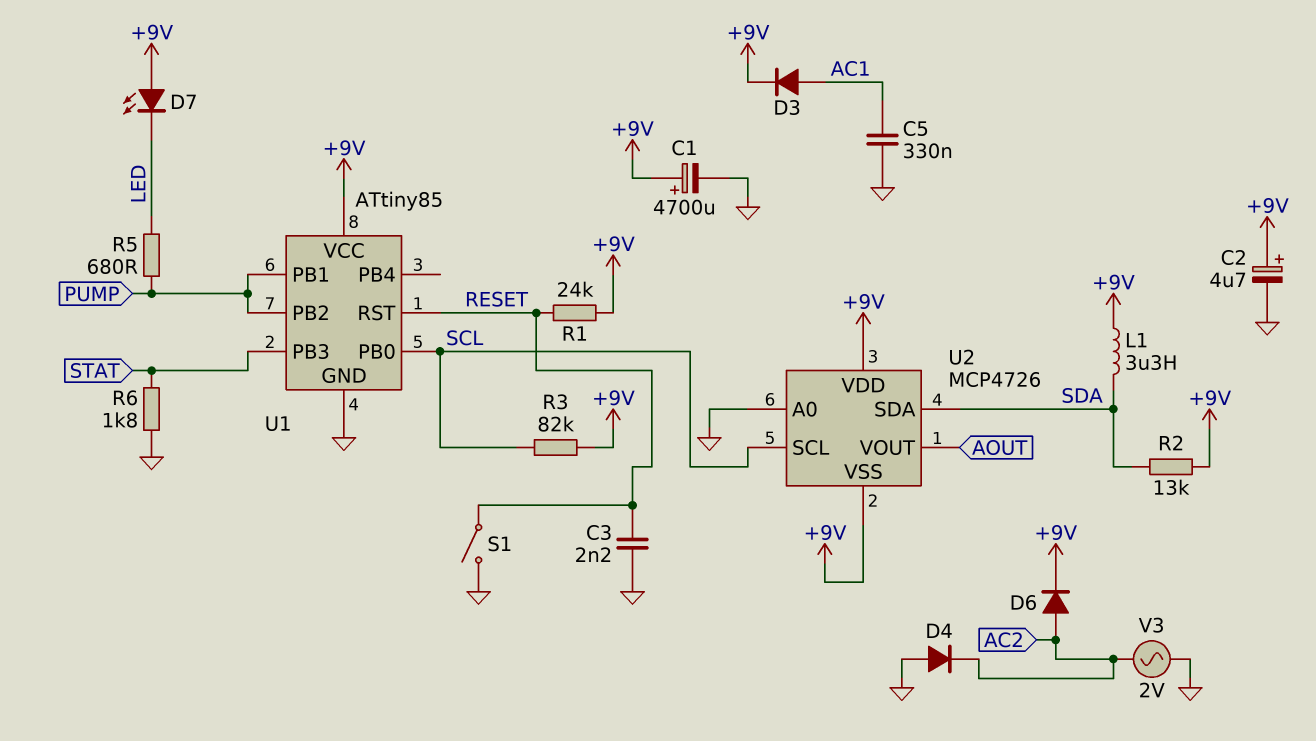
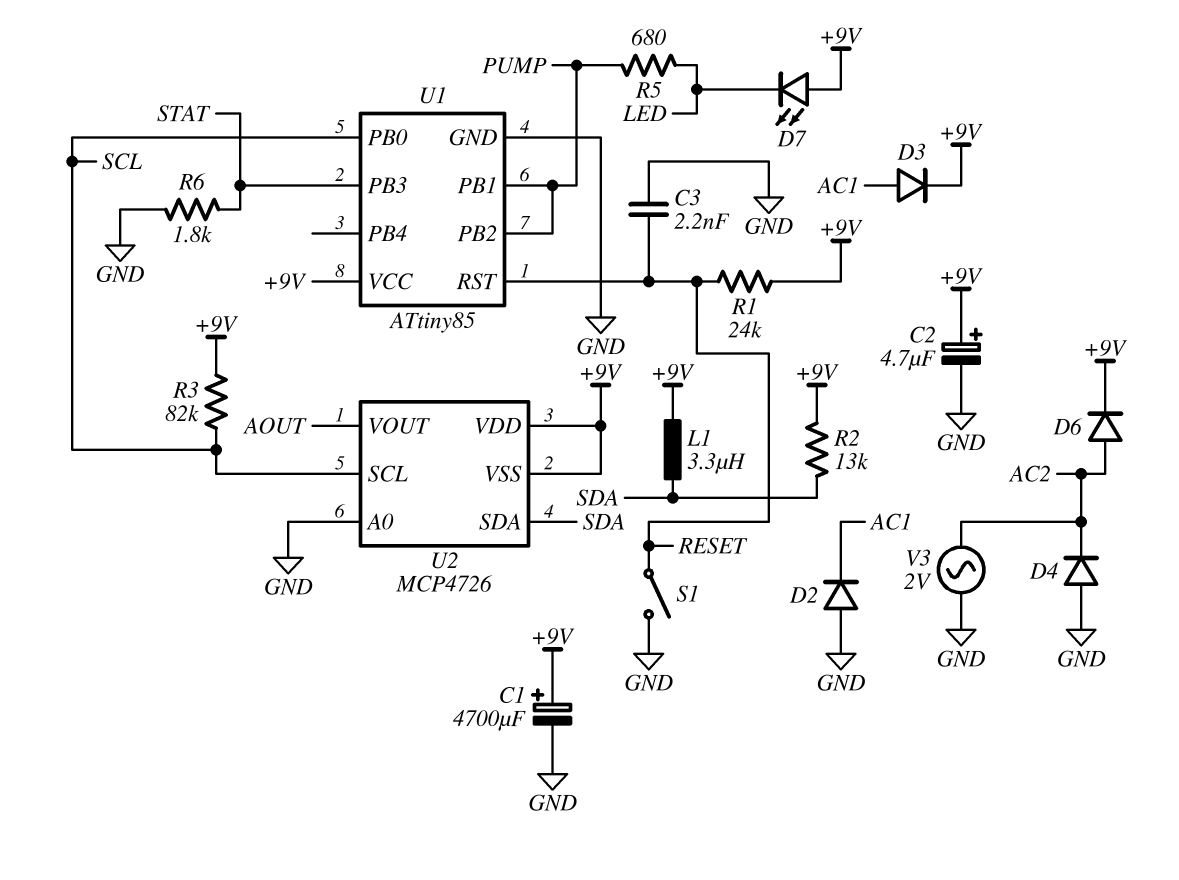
C5: 330nF (AC1, GND) -> none
D2: none -> diode (A GND, K AC1)

